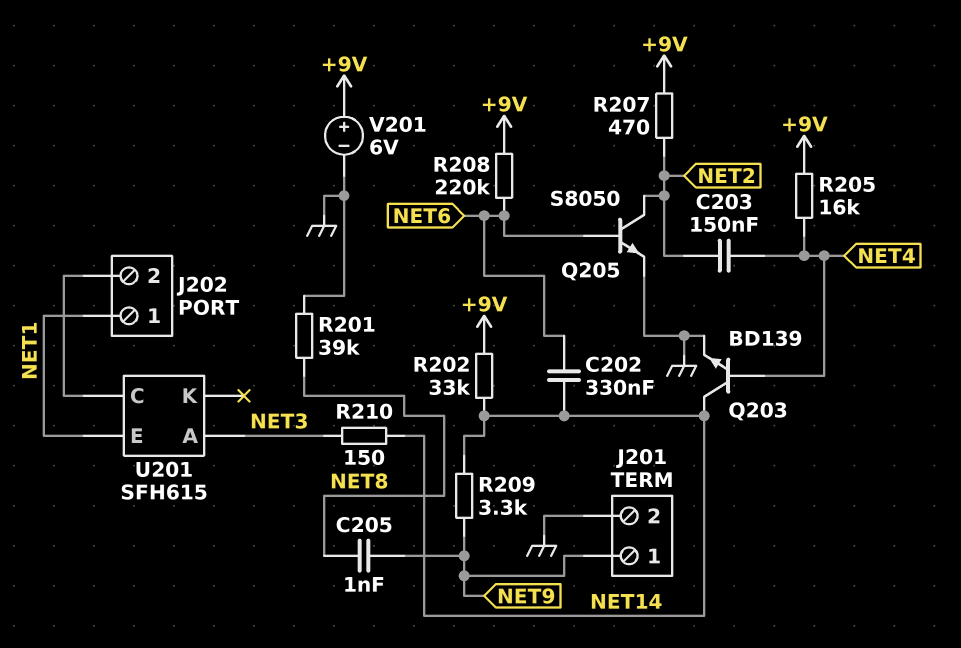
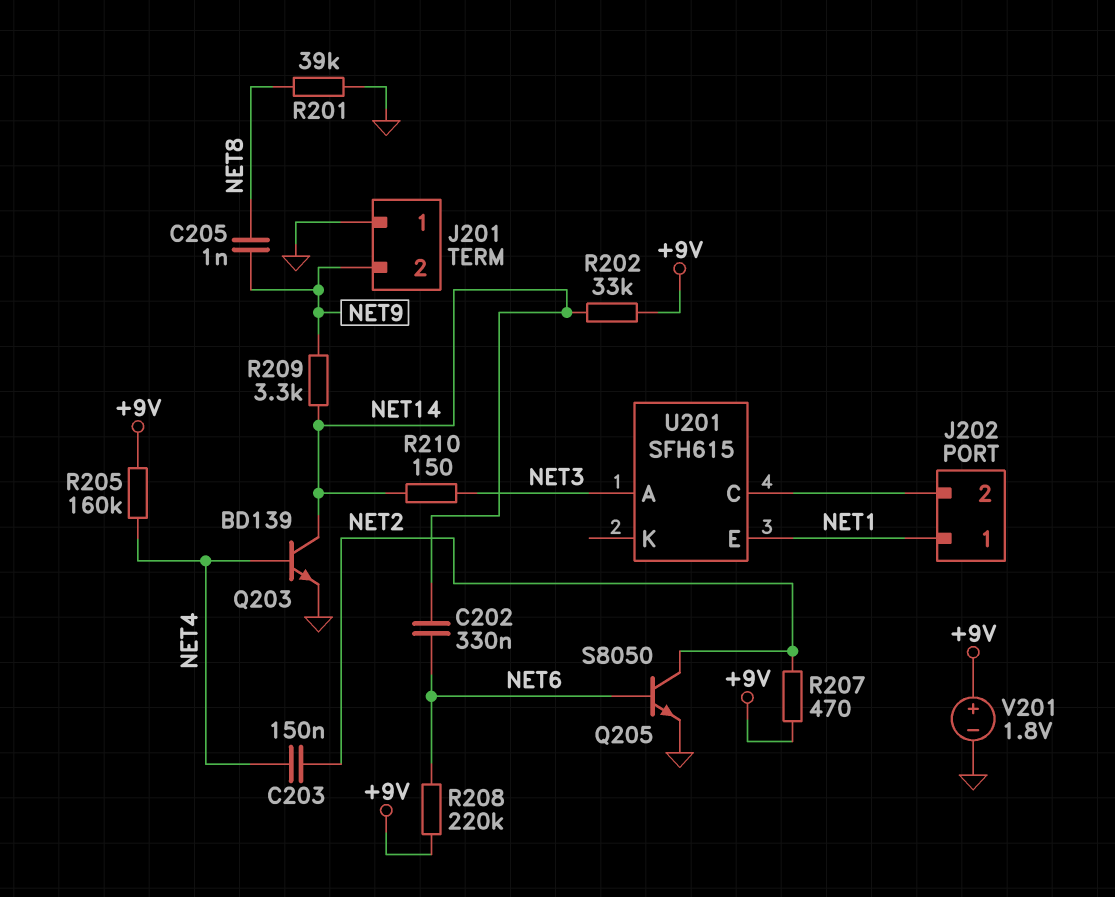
J201 pin 1: NET9 -> GND
J201 pin 2: GND -> NET9
R205: 16k (+9V, NET4) -> 160k (+9V, NET4)
V201: 6V (plus +9V, minus GND) -> 1.8V (plus +9V, minus GND)

